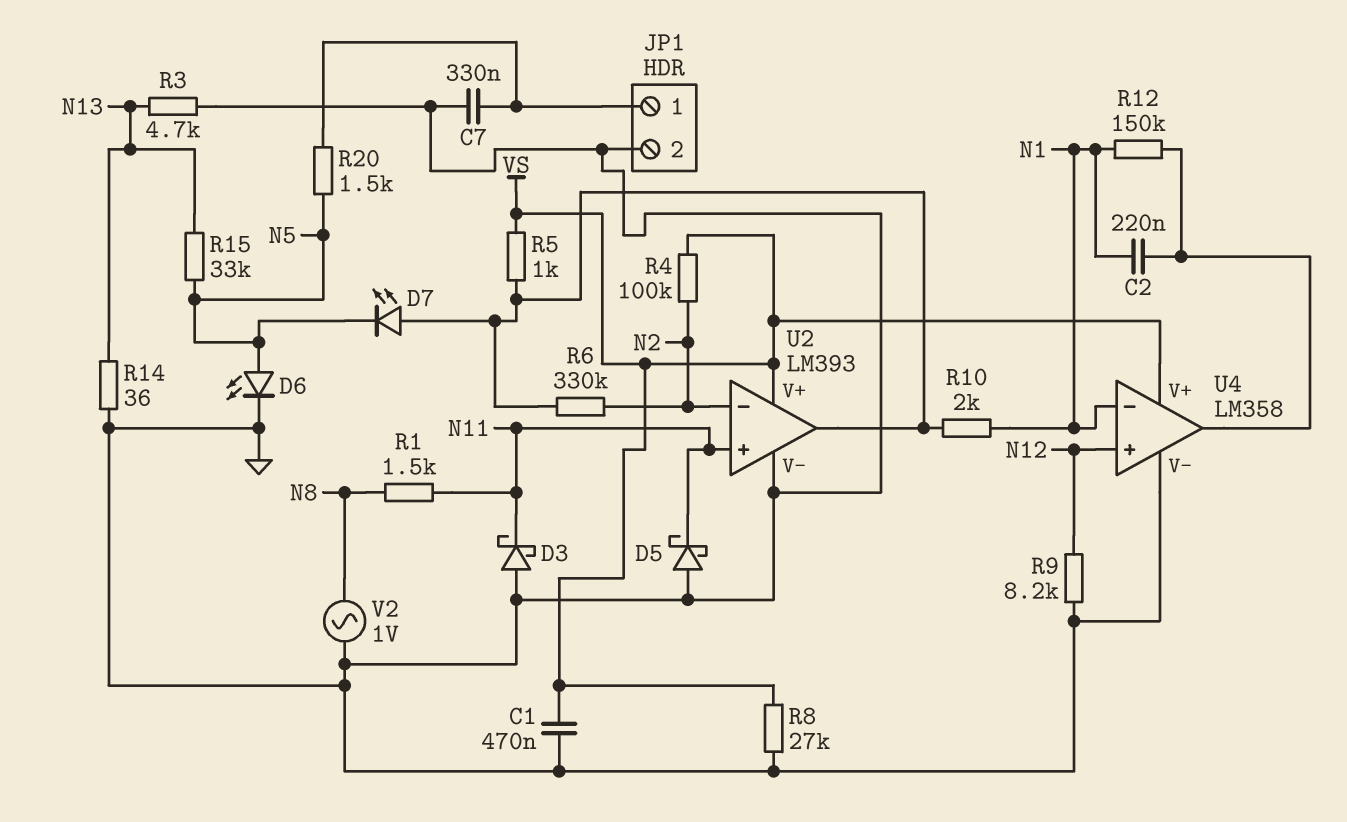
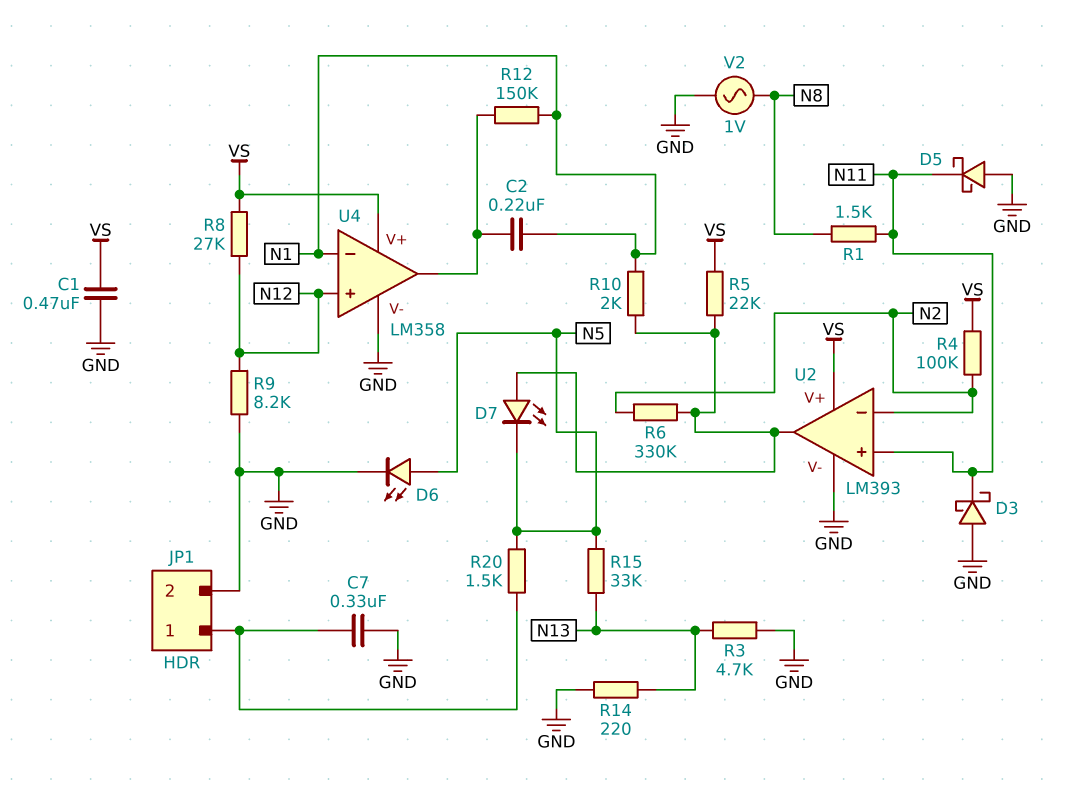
R5: 1k (U2/out, VS) -> 22k (U2/out, VS)
R8: 27k (GND, VS) -> 27k (N12, VS)
R14: 36 (GND, N13) -> 220 (GND, N13)

